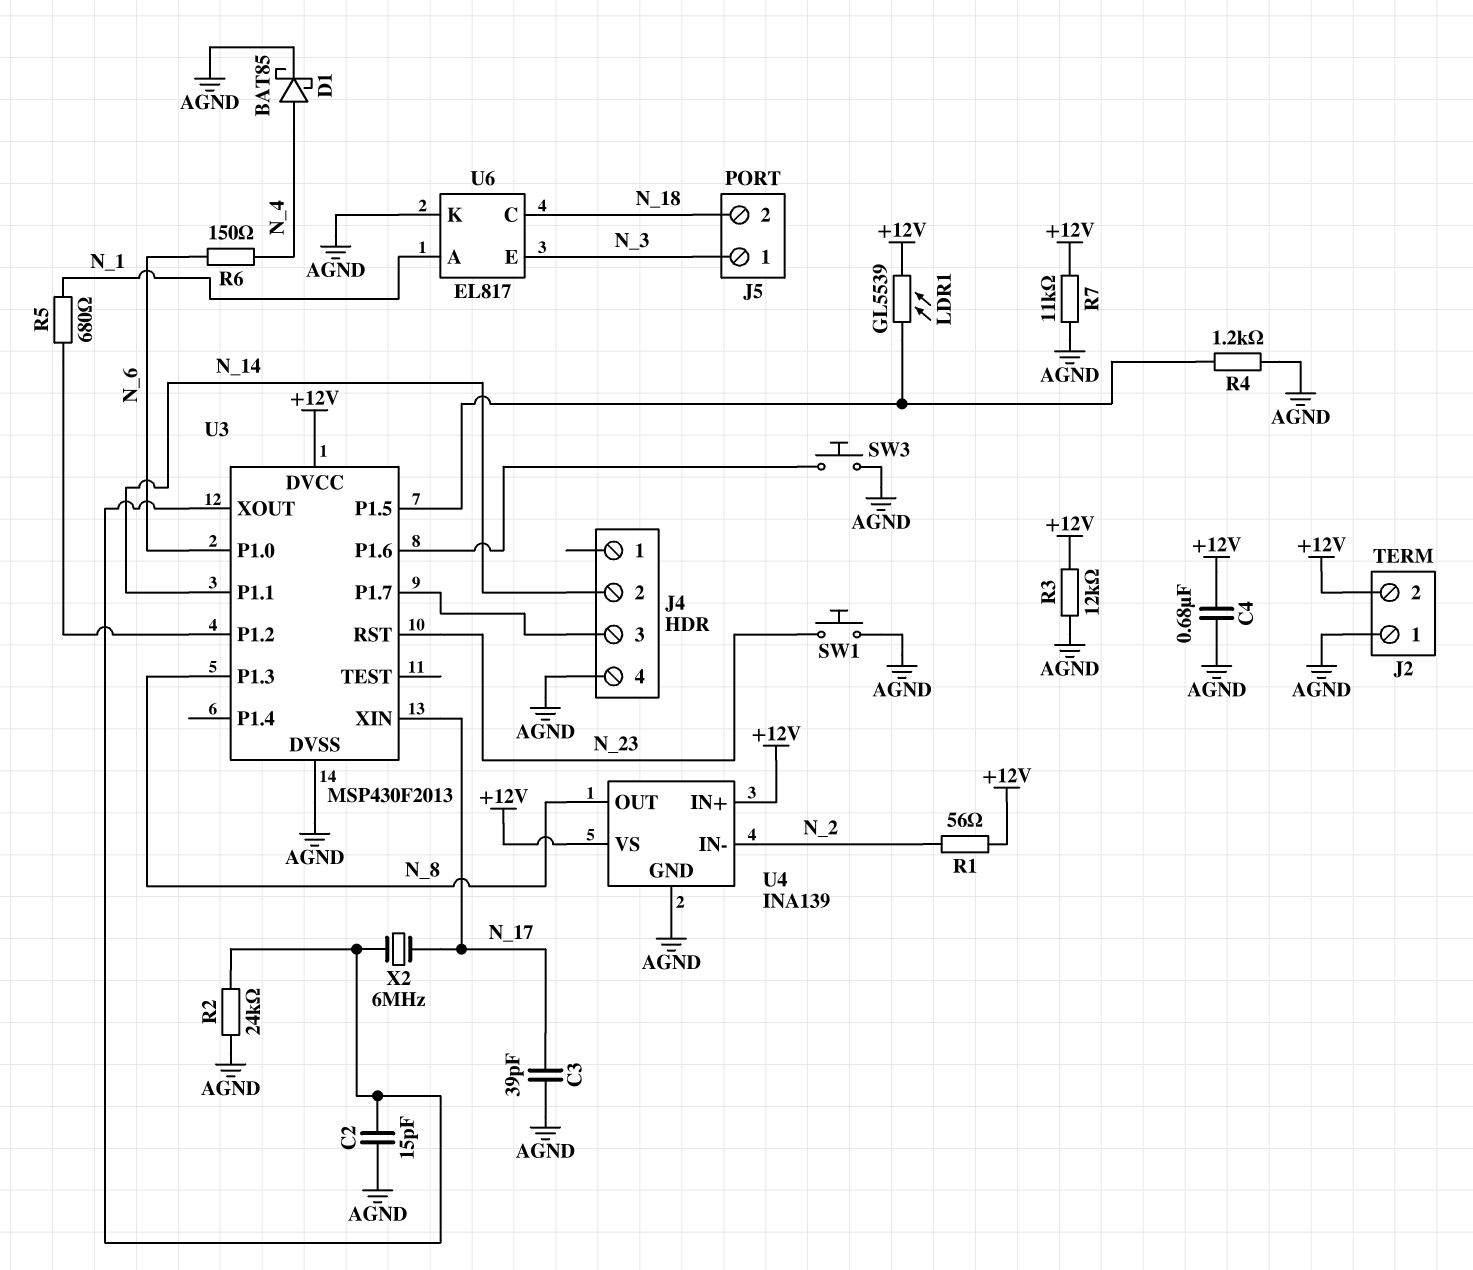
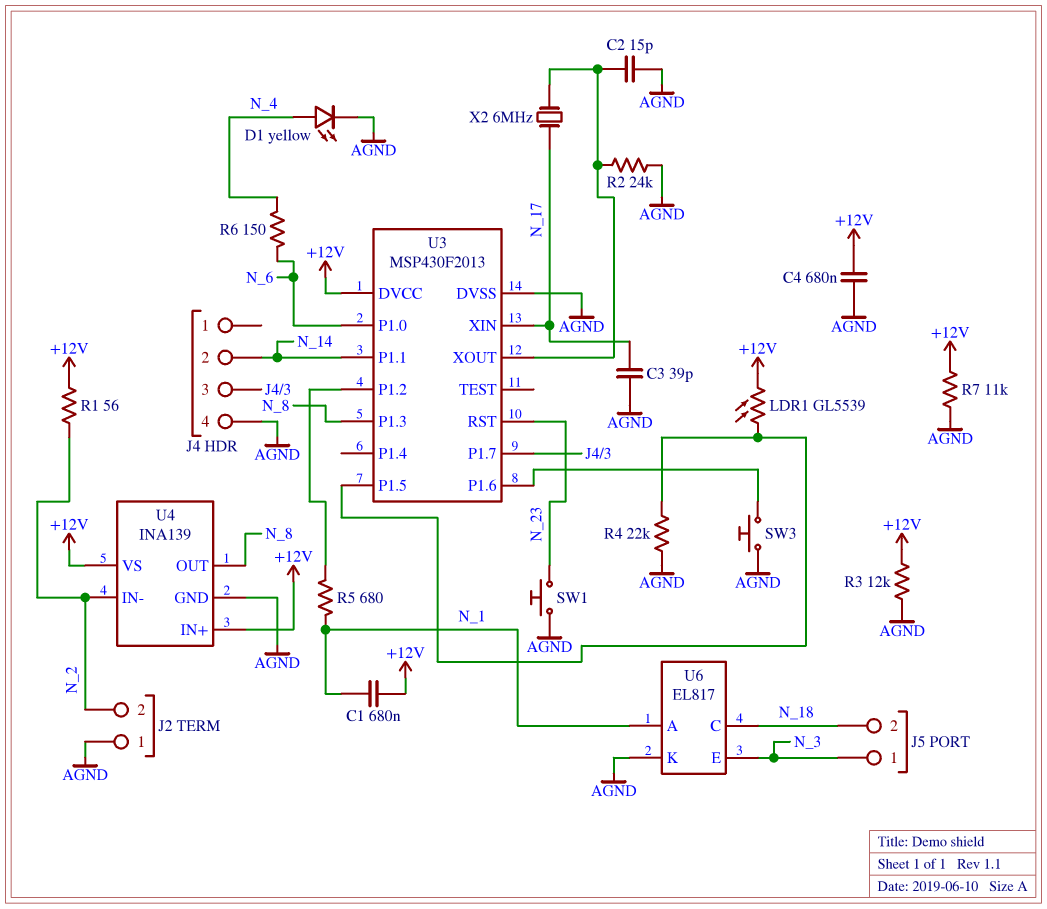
C1: none -> 680nF (+12V, N_1)
D1: schottky BAT85 (A N_4, K AGND) -> LED yellow (A N_4, K AGND)
J2 pin 2: +12V -> N_2
R4: 1.2k (AGND, U3/P1.5) -> 22k (AGND, U3/P1.5)

